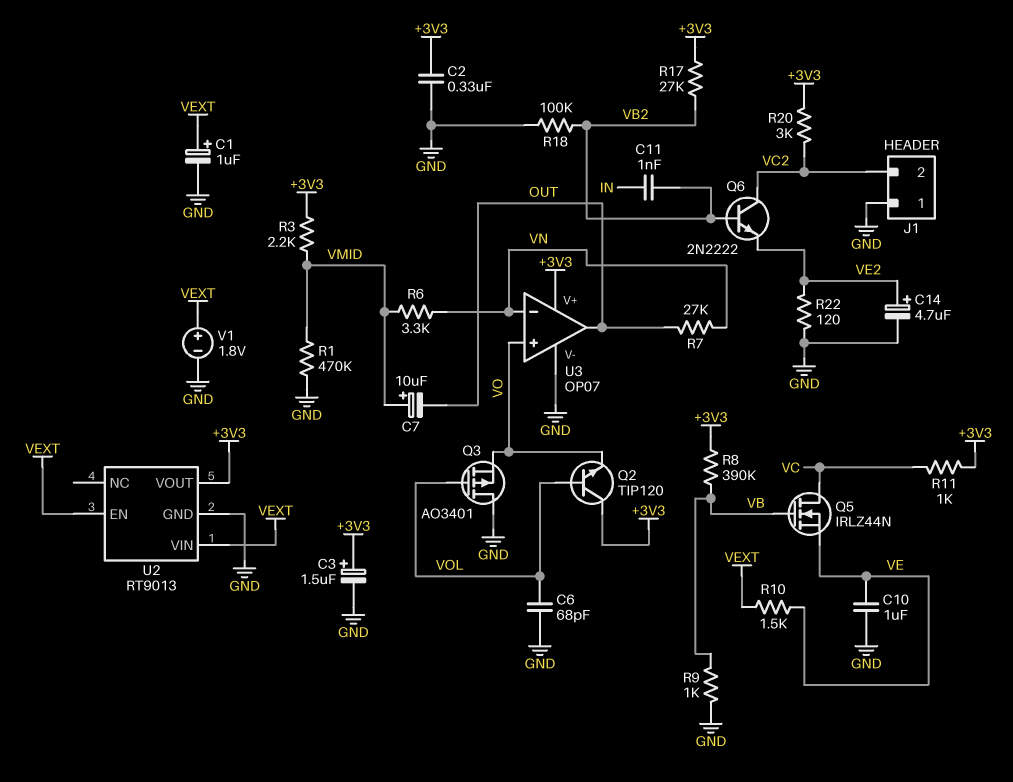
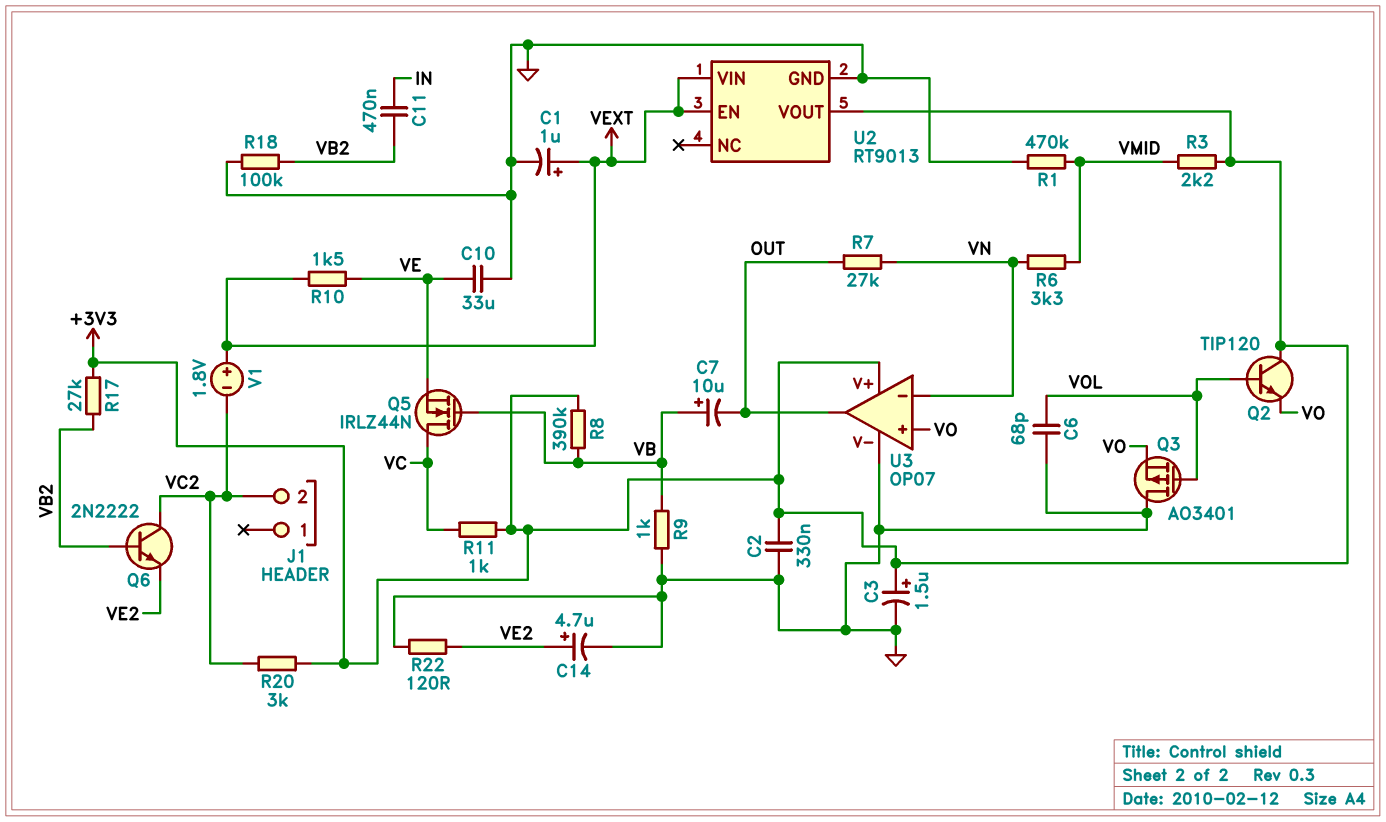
C7: 10uF (plus VMID, minus OUT) -> 10uF (plus VB, minus OUT)
C10: 1uF (GND, VE) -> 33uF (GND, VE)
C11: 1nF (IN, VB2) -> 470nF (IN, VB2)
J1 pin 1: GND -> none
V1: 1.8V (plus VEXT, minus GND) -> 1.8V (plus VEXT, minus VC2)

